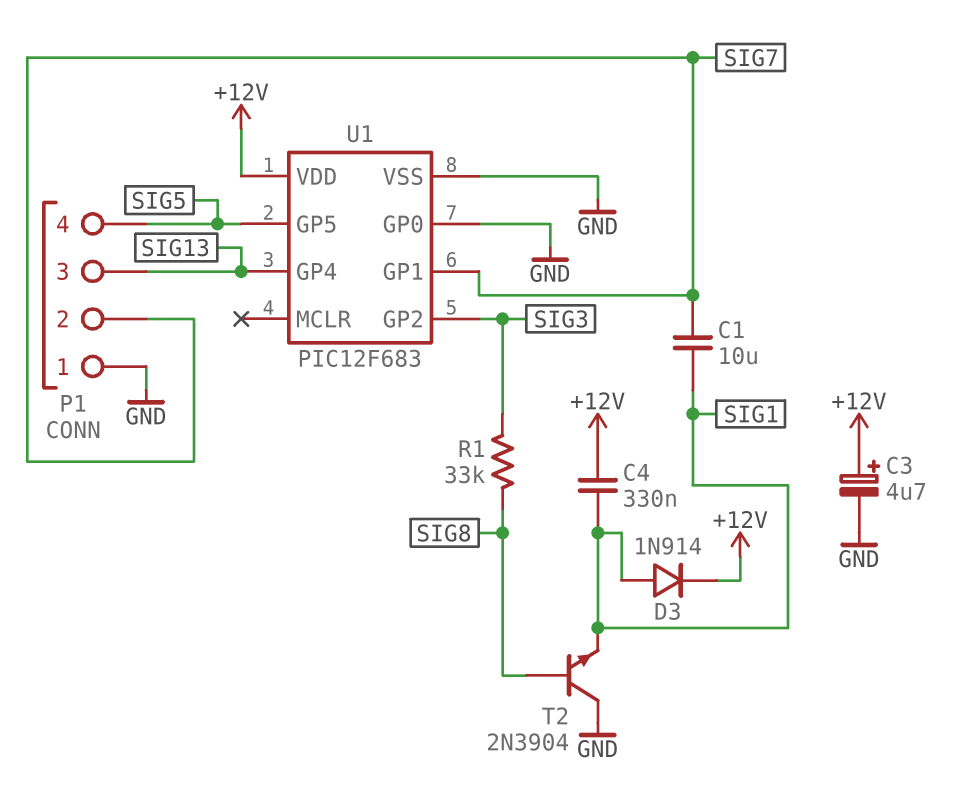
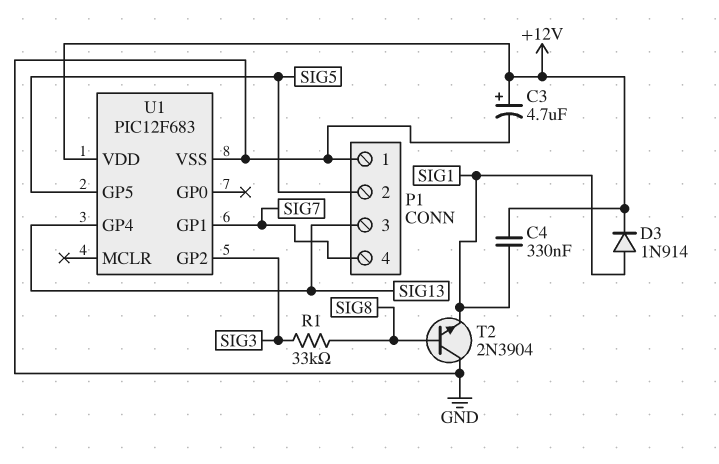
C1: 10uF (SIG1, SIG7) -> none
P1 pin 2: SIG7 -> SIG5
P1 pin 4: SIG5 -> SIG7
U1 pin GP0: GND -> none

